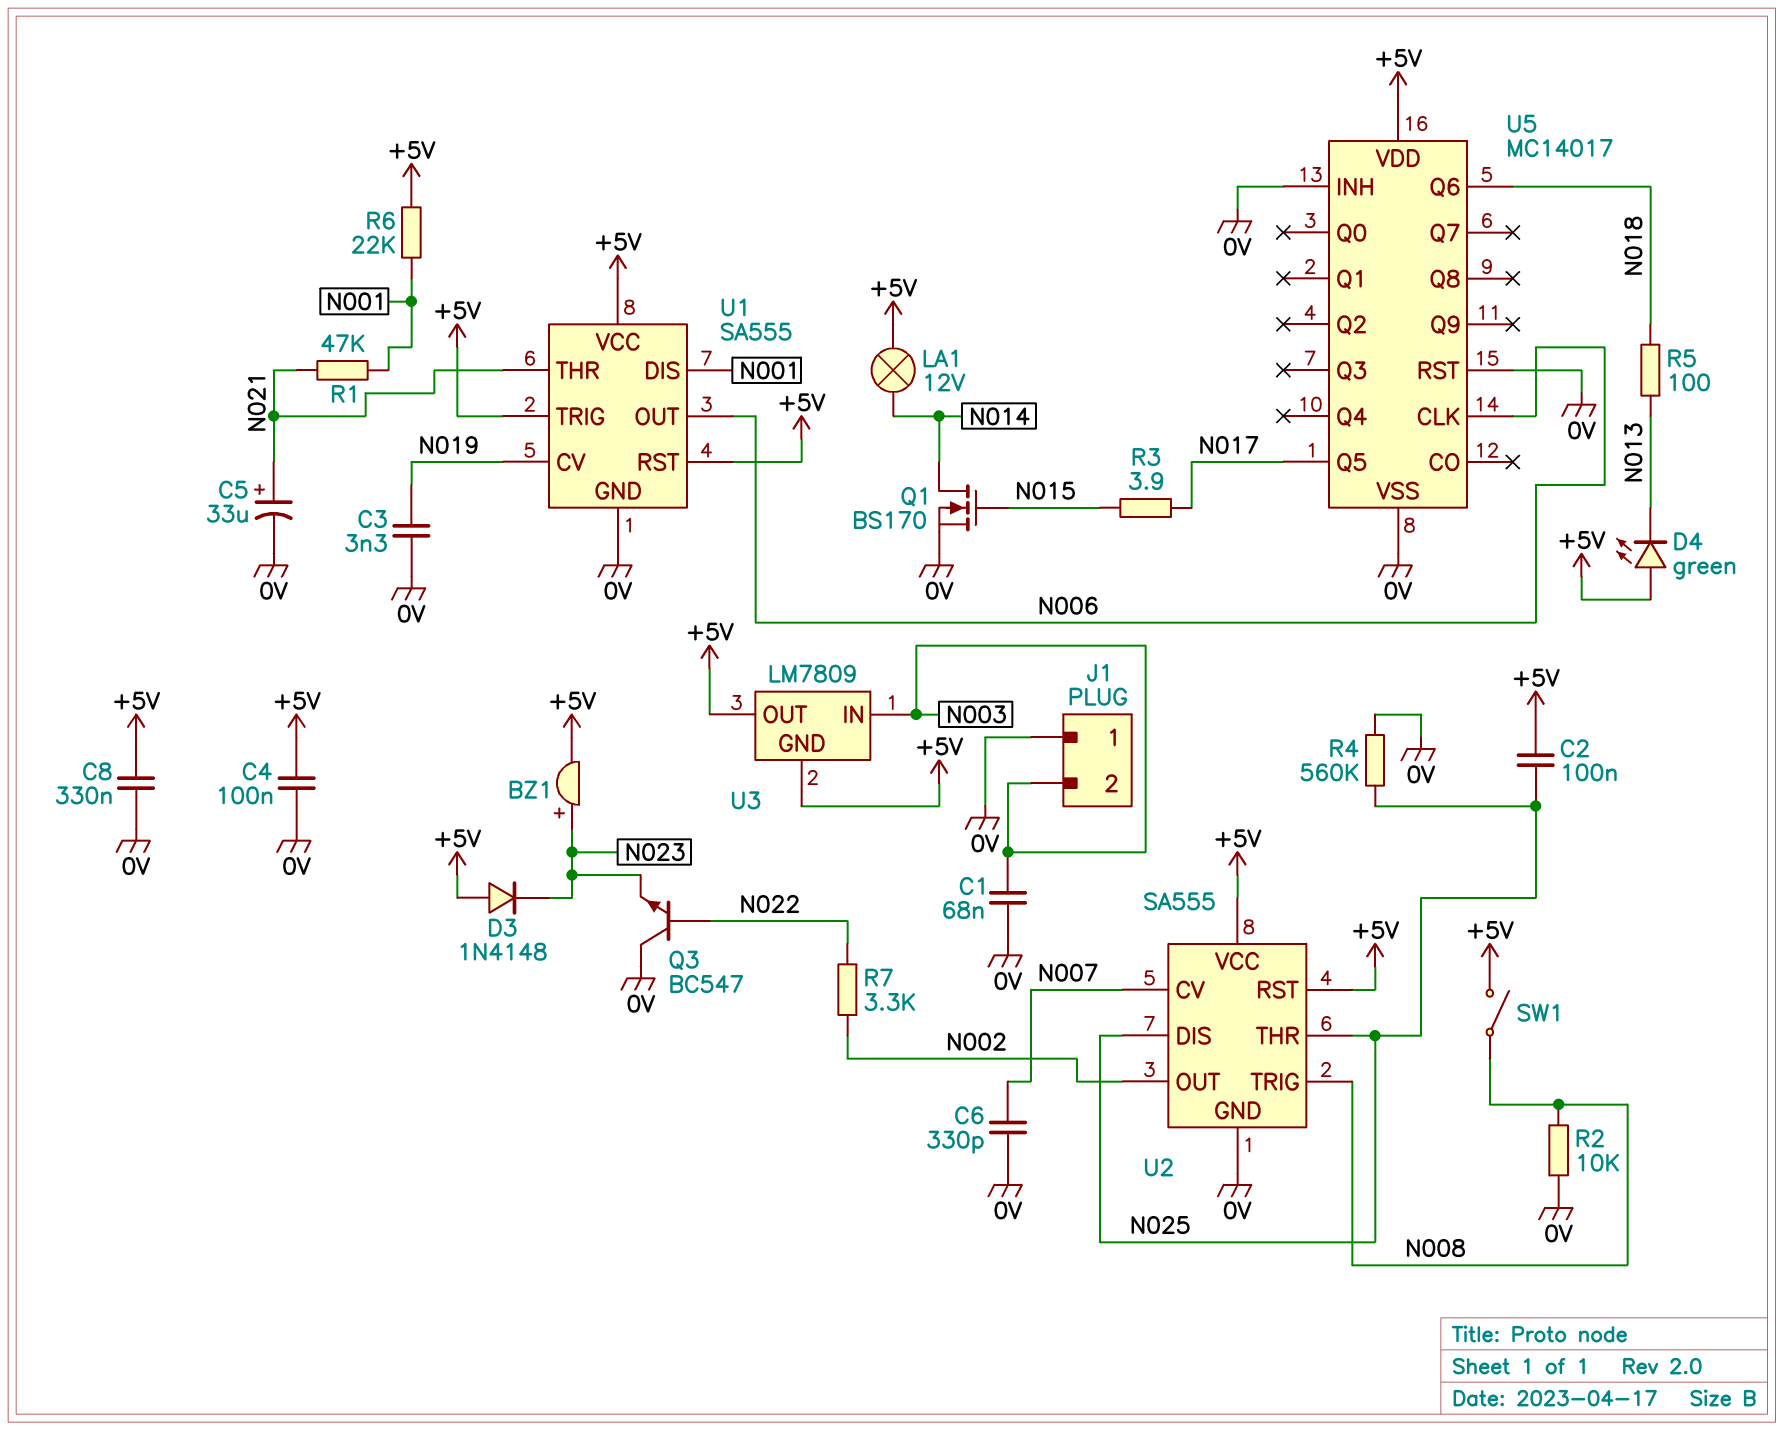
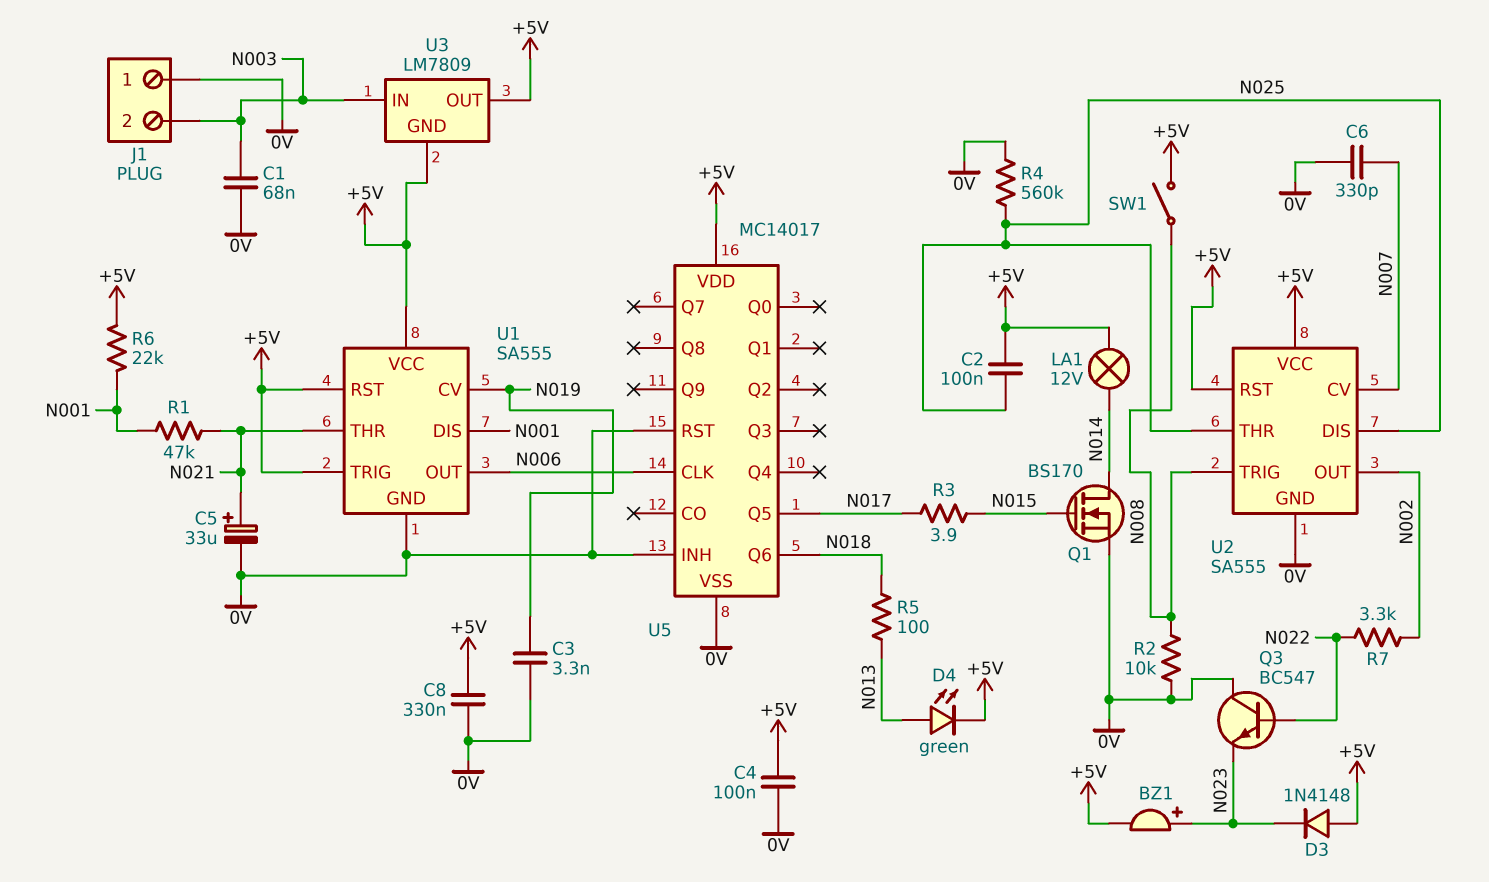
D4: LED green (A +5V, K N013) -> LED green (A N013, K +5V)

